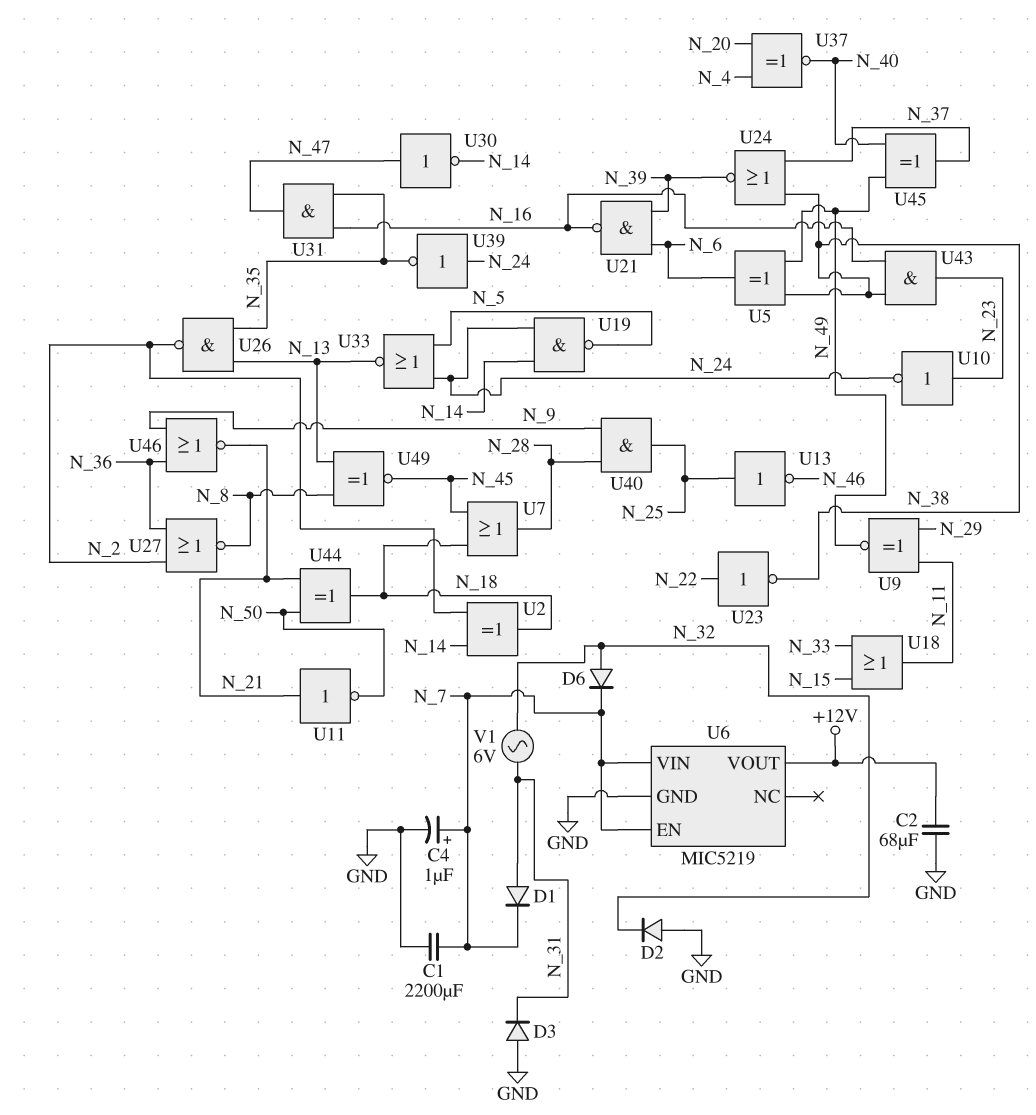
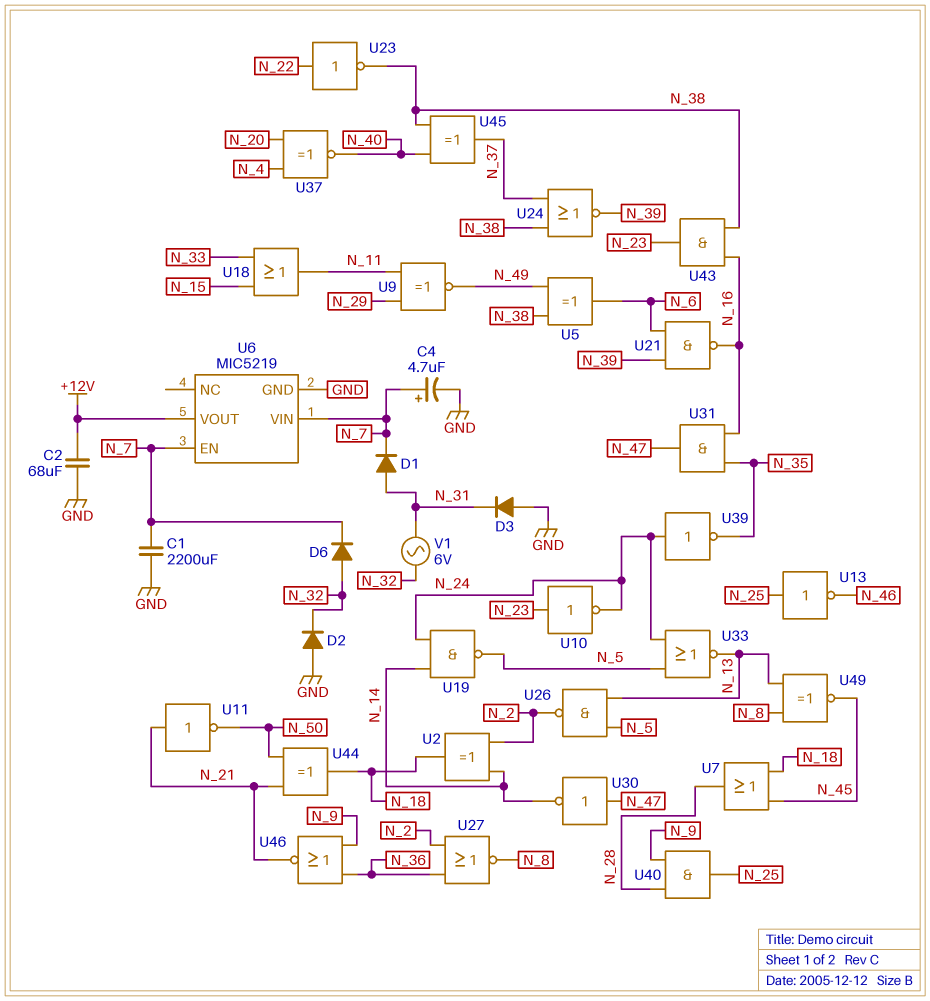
C4: 1uF (plus N_7, minus GND) -> 4.7uF (plus N_7, minus GND)
U26: NAND (in N_13, in N_35, out N_2) -> NAND (in N_5, in N_13, out N_2)
U45: XOR (in N_40, in N_49, out N_37) -> XOR (in N_38, in N_40, out N_37)

